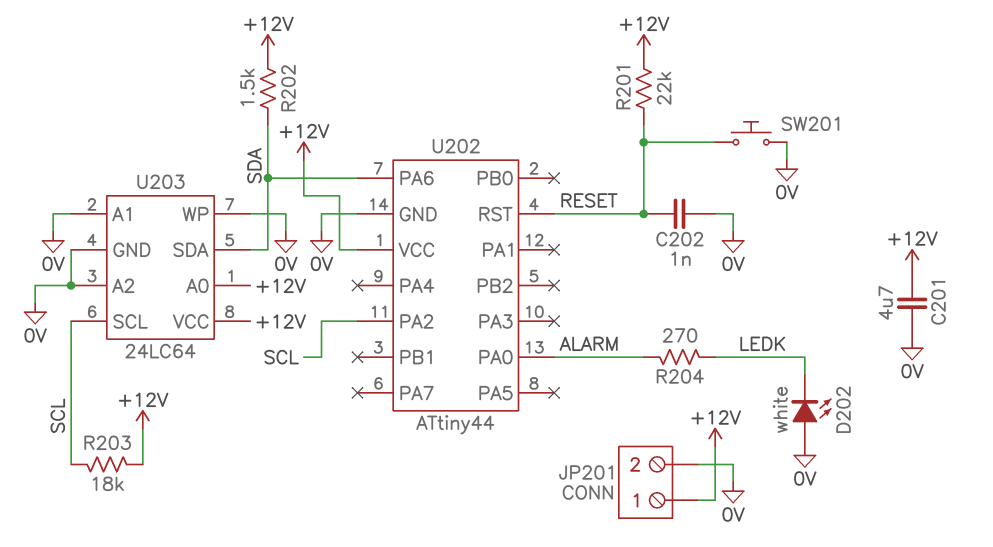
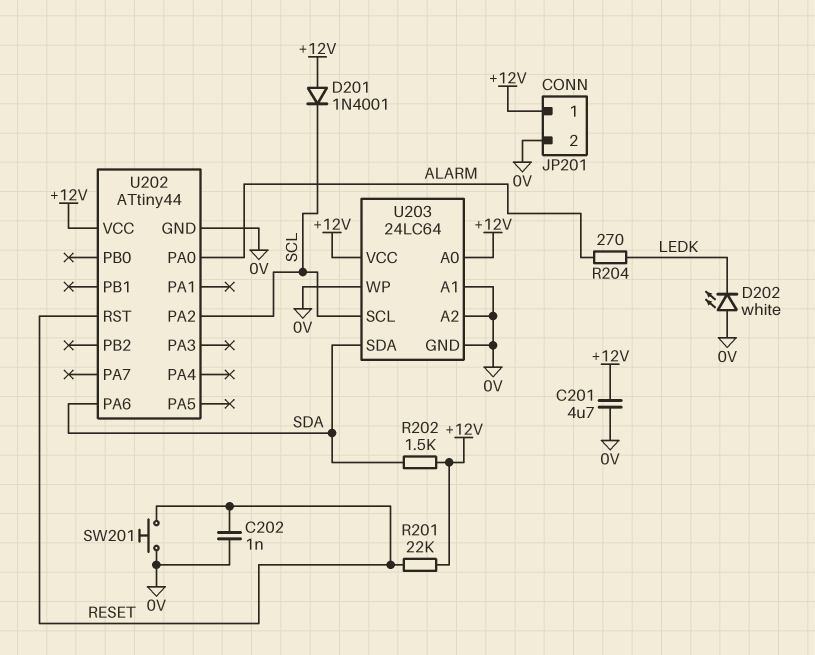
D201: none -> diode 1N4001 (A +12V, K SCL)
R203: 18k (+12V, SCL) -> none

